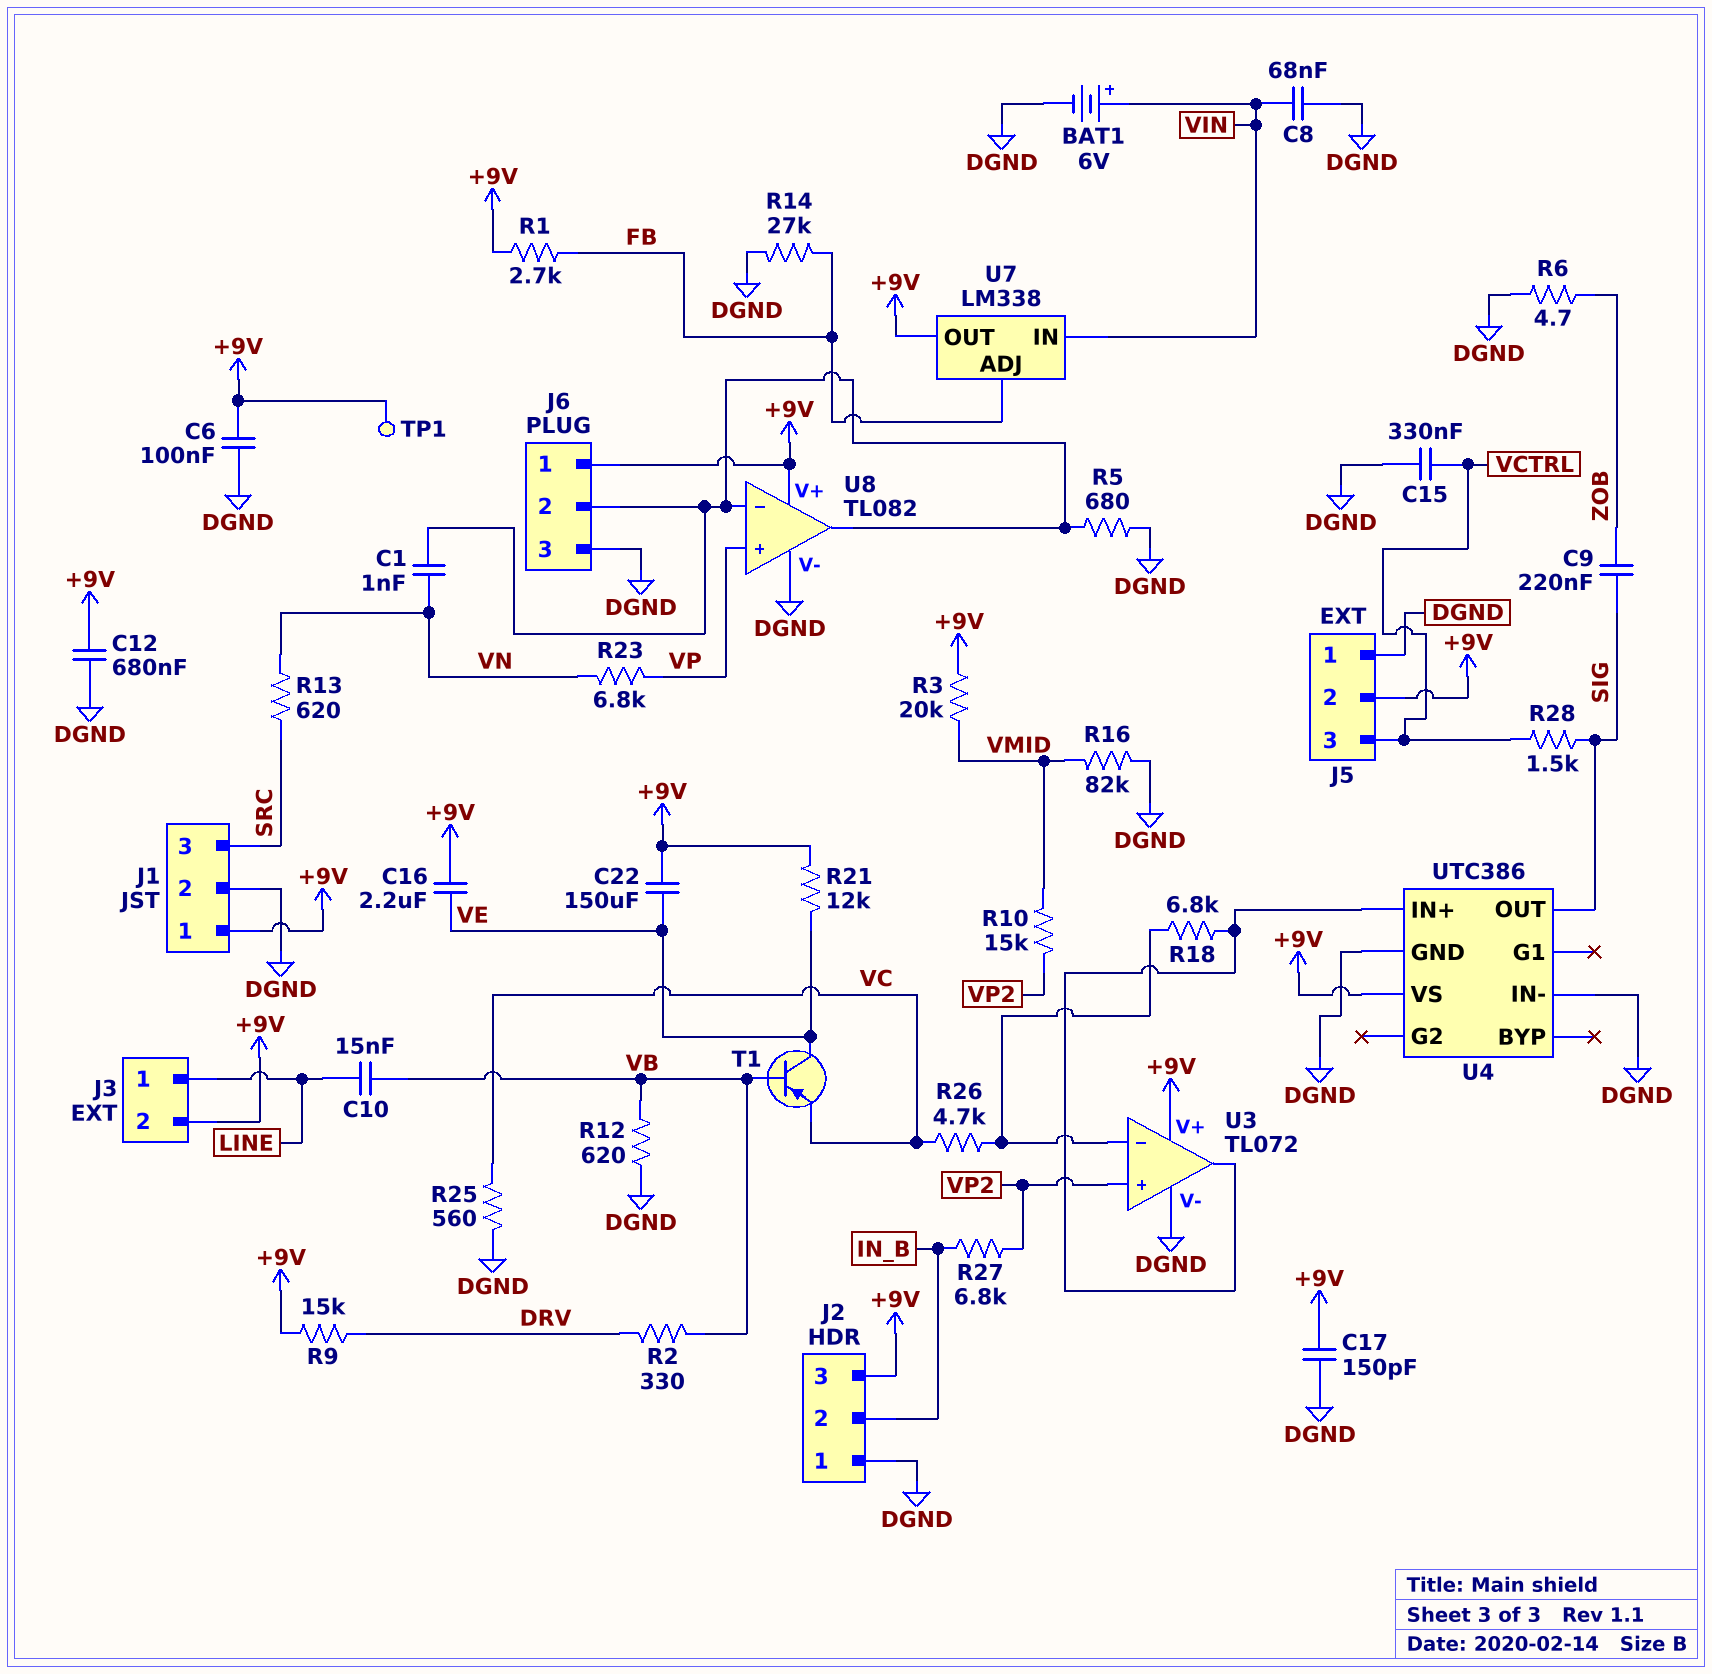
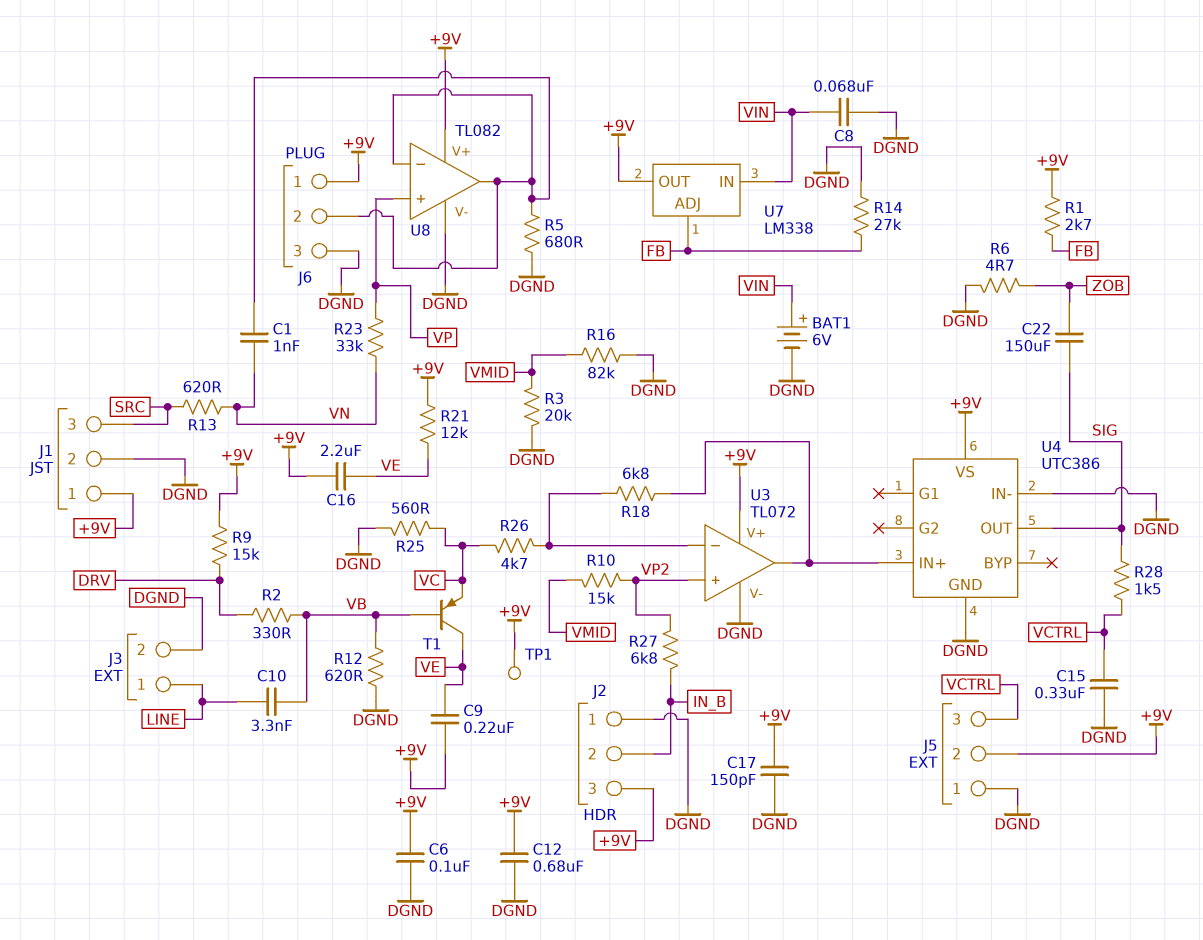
C9: 220nF (SIG, ZOB) -> 220nF (+9V, VE)
C10: 15nF (LINE, VB) -> 3.3nF (LINE, VB)
C22: 150uF (+9V, VE) -> 150uF (SIG, ZOB)
J3 pin 2: +9V -> DGND
R3: 20k (+9V, VMID) -> 20k (DGND, VMID)
R23: 6.8k (VN, VP) -> 33k (VN, VP)

